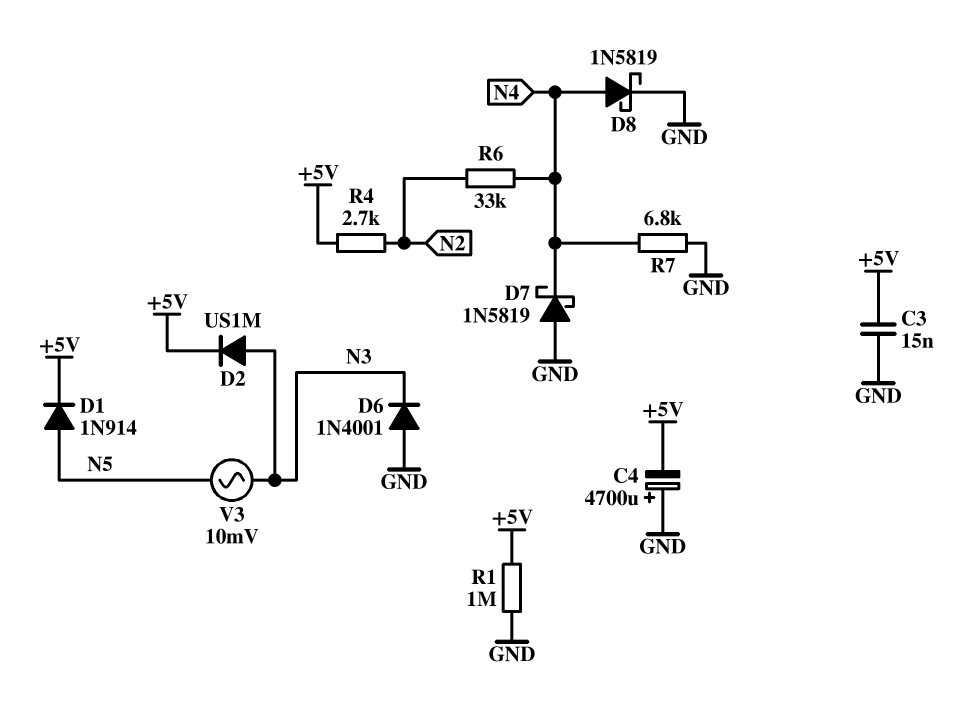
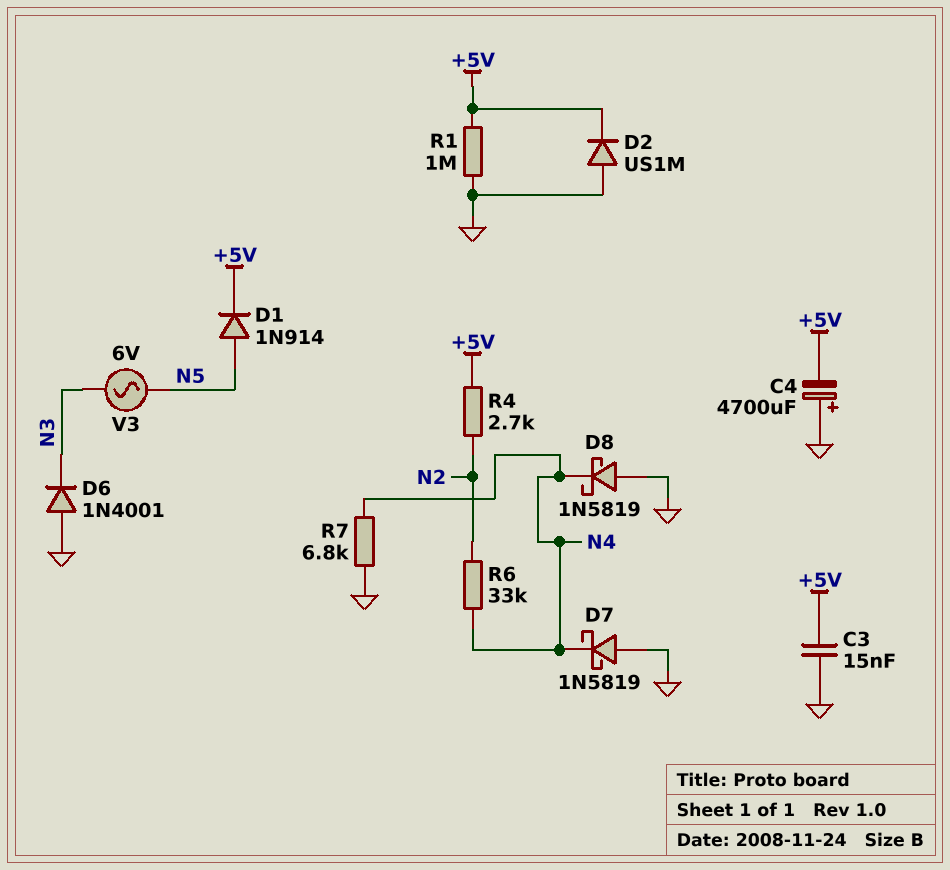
D2: diode US1M (A N3, K +5V) -> diode US1M (A GND, K +5V)
D8: schottky 1N5819 (A N4, K GND) -> schottky 1N5819 (A GND, K N4)
V3: AC 10mV (N3, N5) -> AC 6V (N3, N5)

